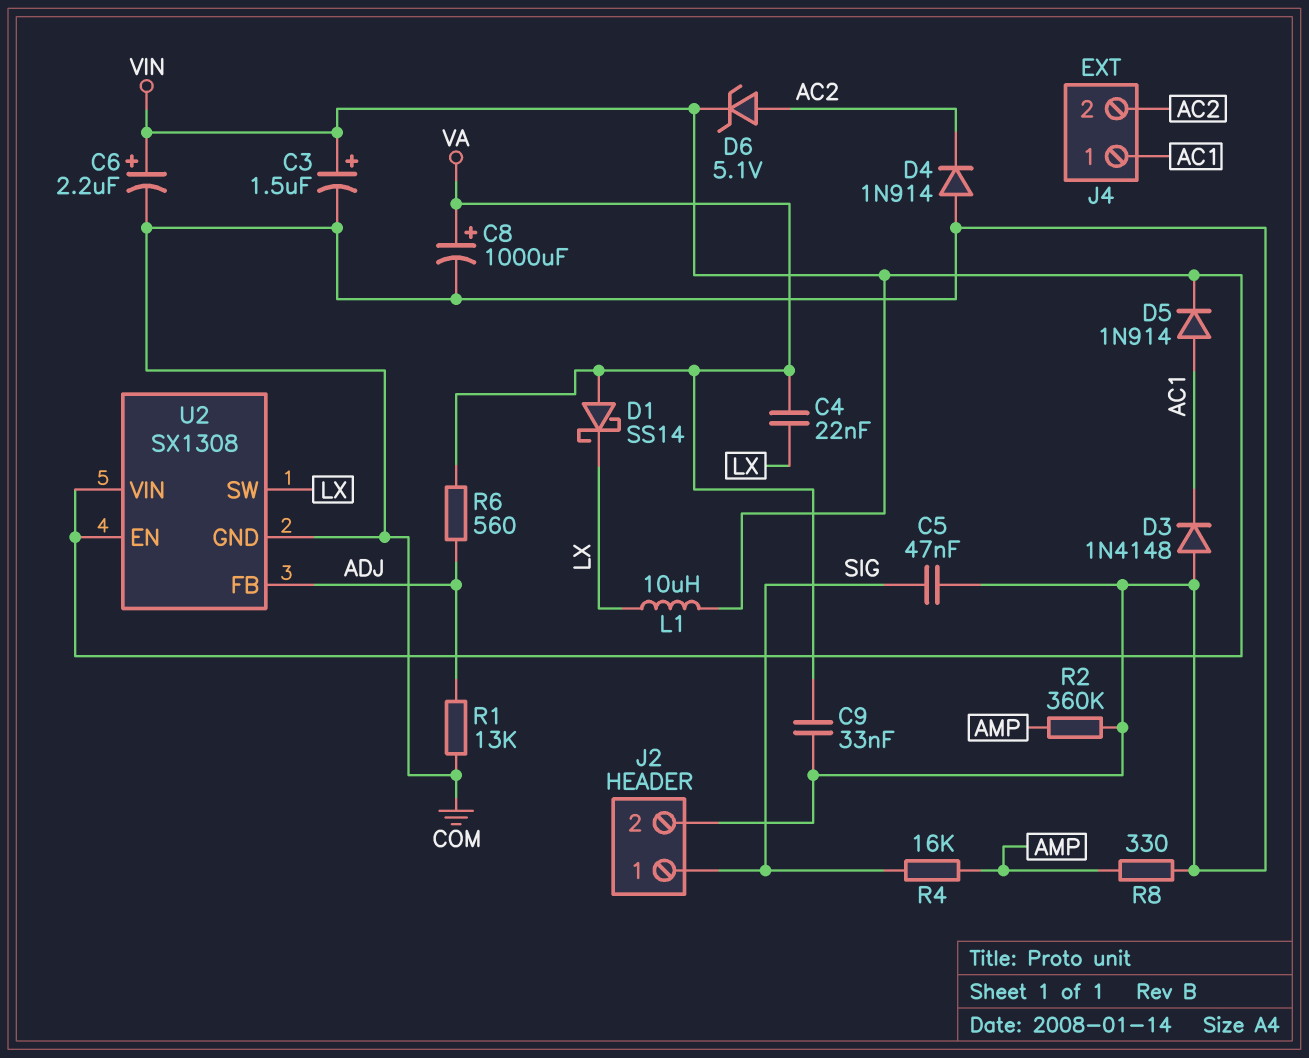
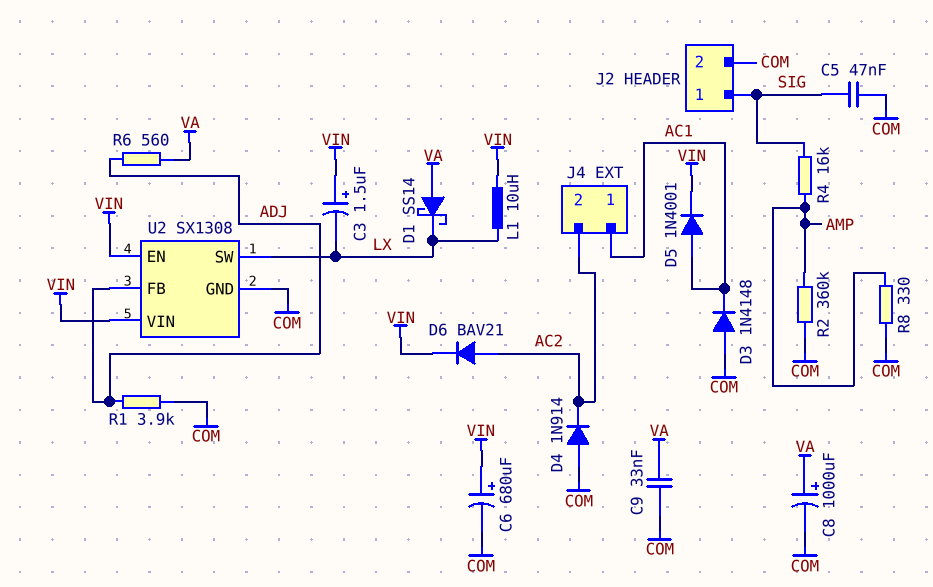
C3: 1.5uF (plus VIN, minus COM) -> 1.5uF (plus VIN, minus LX)
C4: 22nF (LX, VA) -> none
C6: 2.2uF (plus VIN, minus COM) -> 680uF (plus VIN, minus COM)
D5: diode 1N914 (A AC1, K VIN) -> diode 1N4001 (A AC1, K VIN)
D6: zener 5.1V (A AC2, K VIN) -> diode BAV21 (A AC2, K VIN)
R1: 13k (ADJ, COM) -> 3.9k (ADJ, COM)

